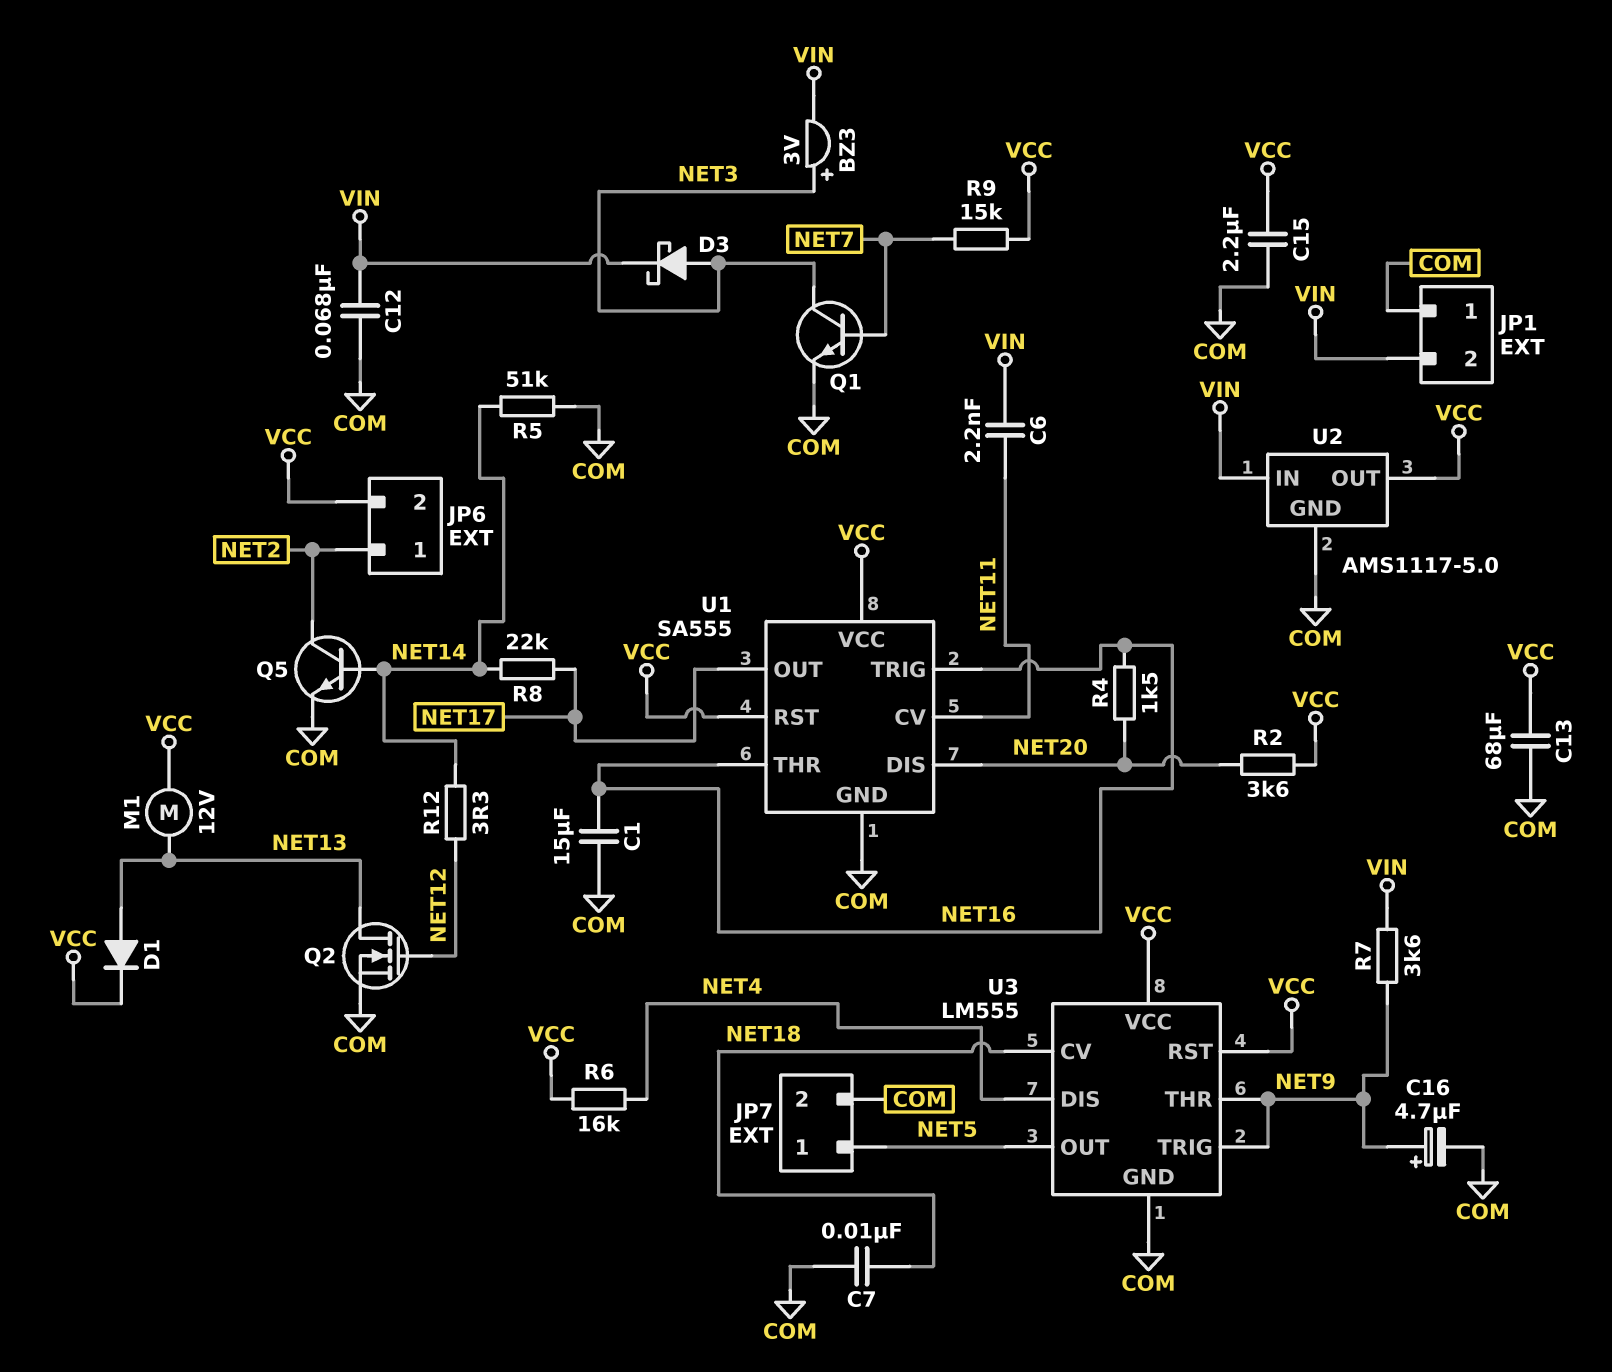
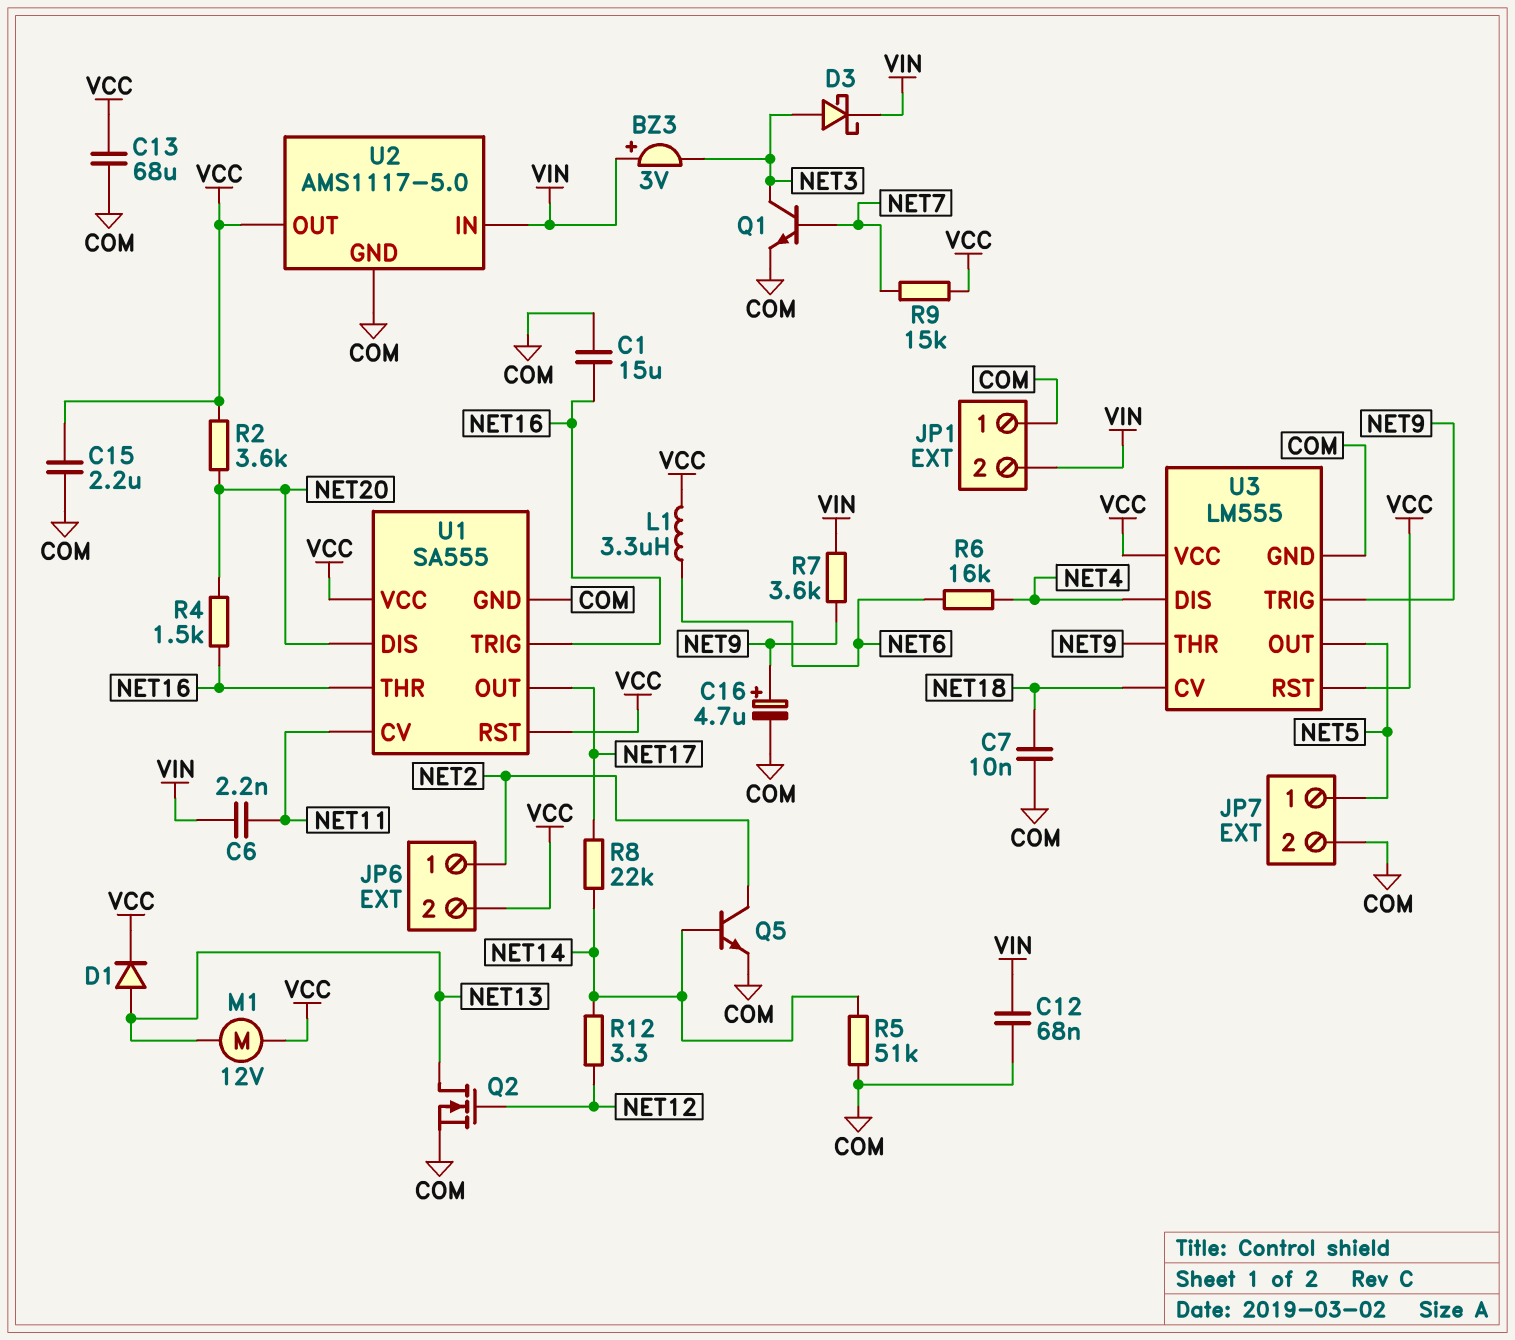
BZ3: buzzer 3V (plus NET3, minus VIN) -> buzzer 3V (plus VIN, minus NET3)
L1: none -> 3.3uH (NET6, VCC)
R6: 16k (NET4, VCC) -> 16k (NET4, NET6)

